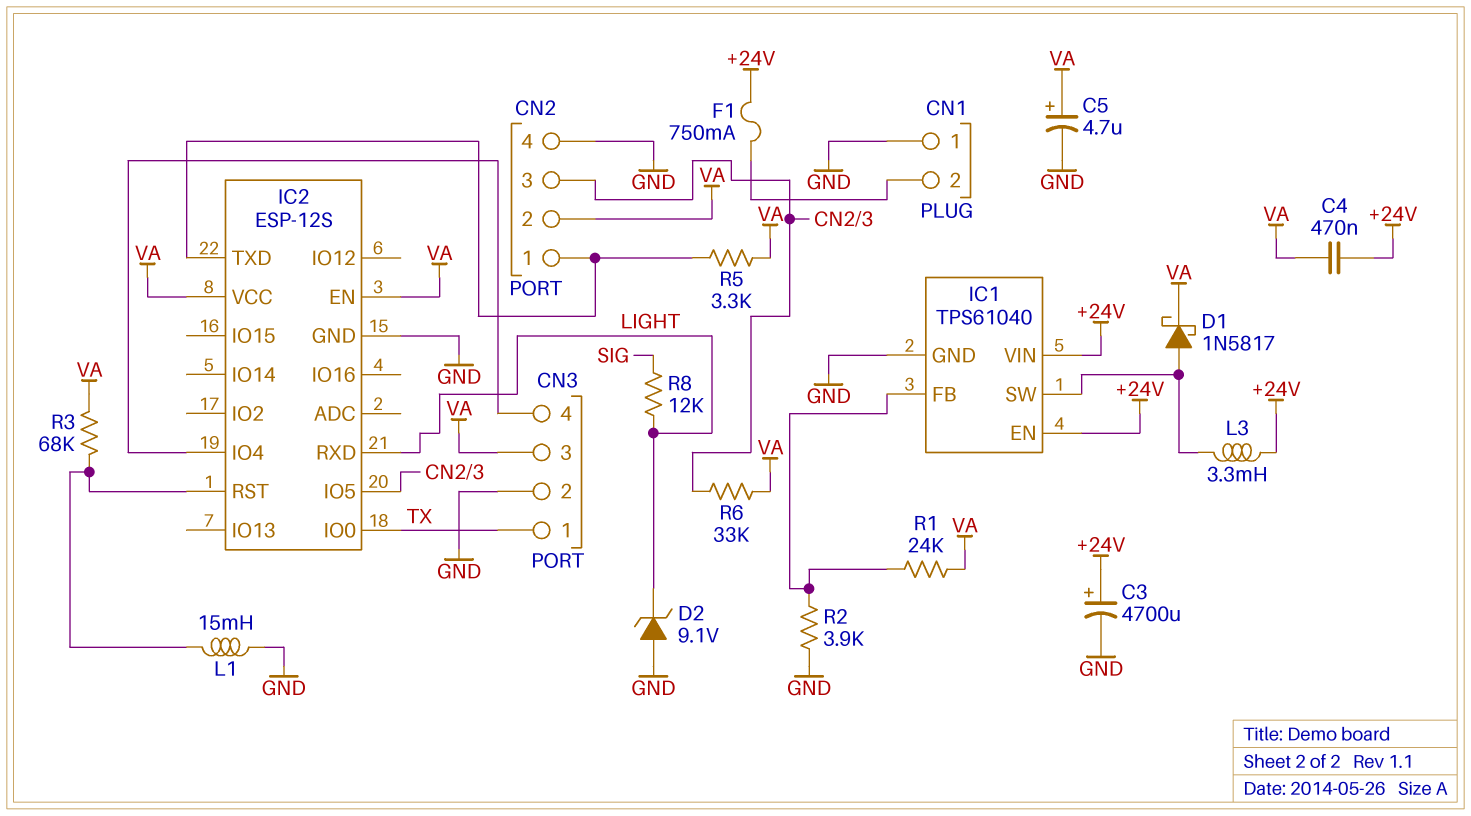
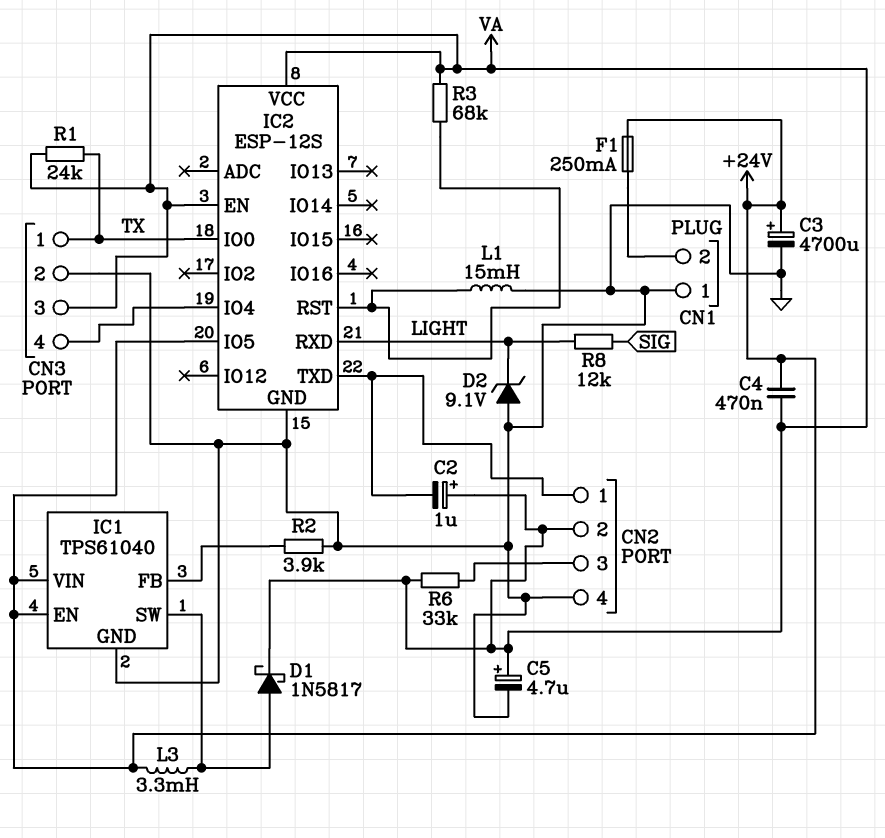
C2: none -> 1uF (plus VA, minus CN2/1)
F1: 750mA (+24V, CN1/2) -> 250mA (+24V, CN1/2)
IC2 pin IO5: CN2/3 -> +24V
R1: 24k (IC1/FB, VA) -> 24k (TX, VA)
R5: 3.3k (CN2/1, VA) -> none

